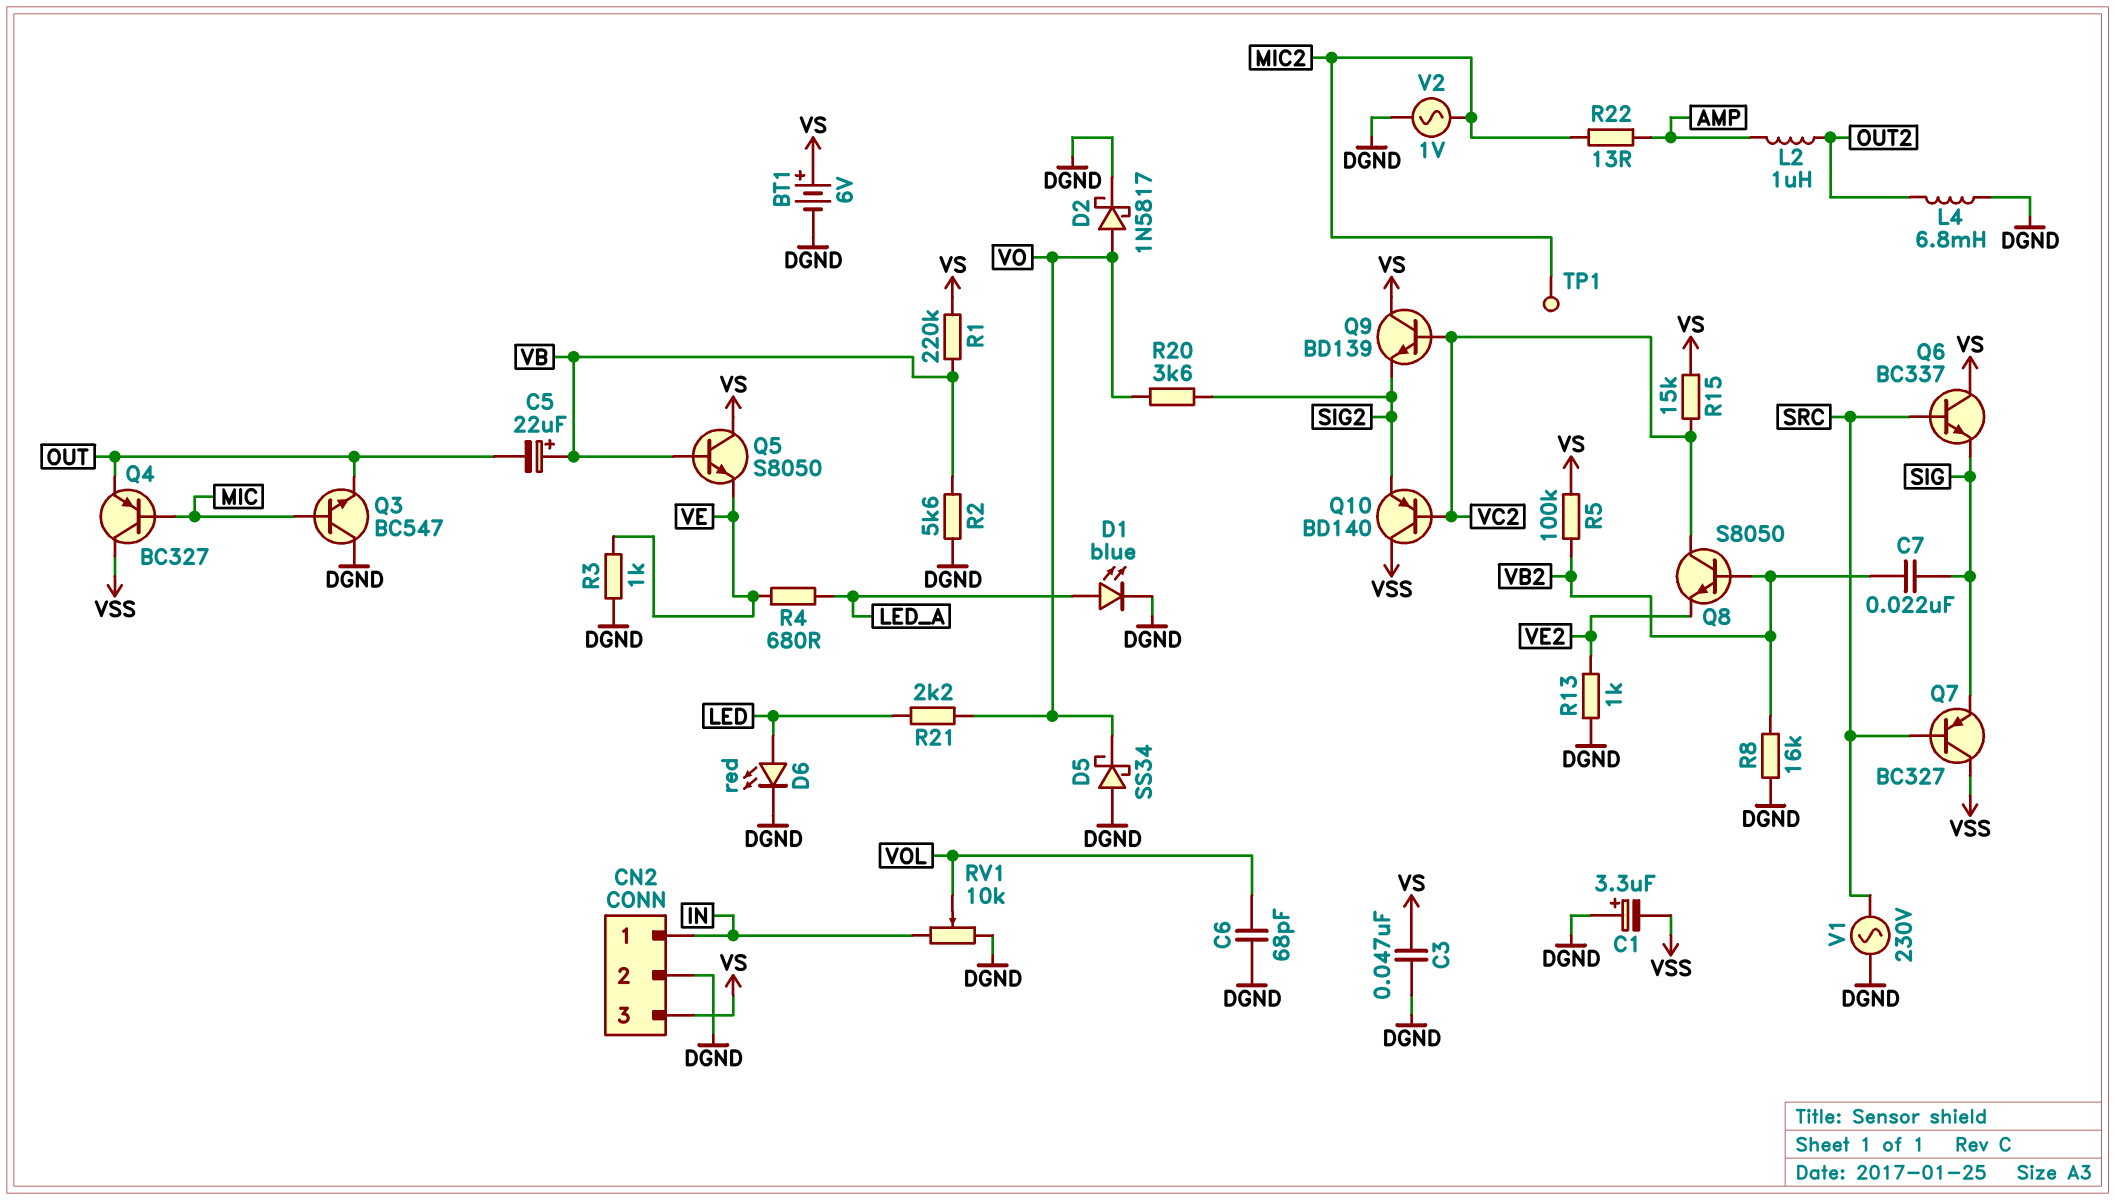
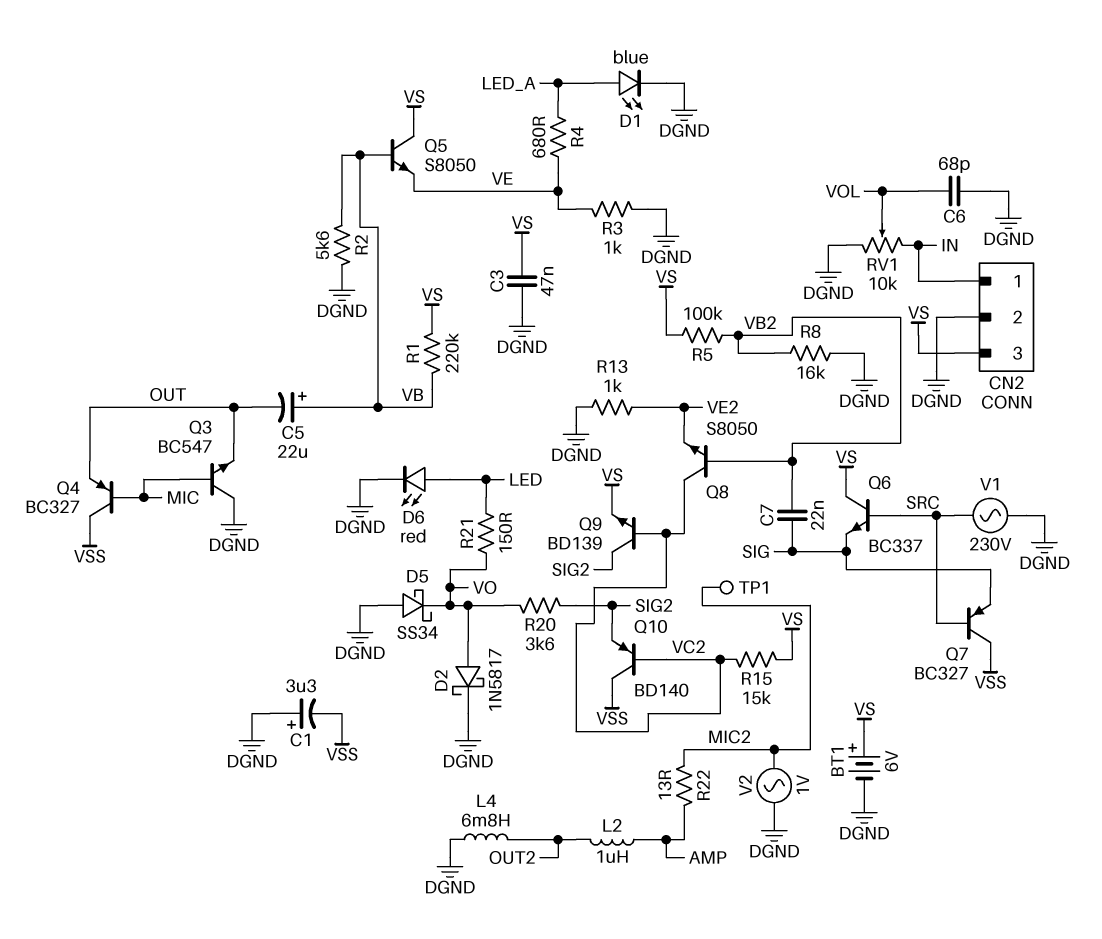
Q9: NPN BD139 (B VC2, C VS, E SIG2) -> NPN BD139 (B VC2, C SIG2, E VS)
R21: 2.2k (LED, VO) -> 150 (LED, VO)

